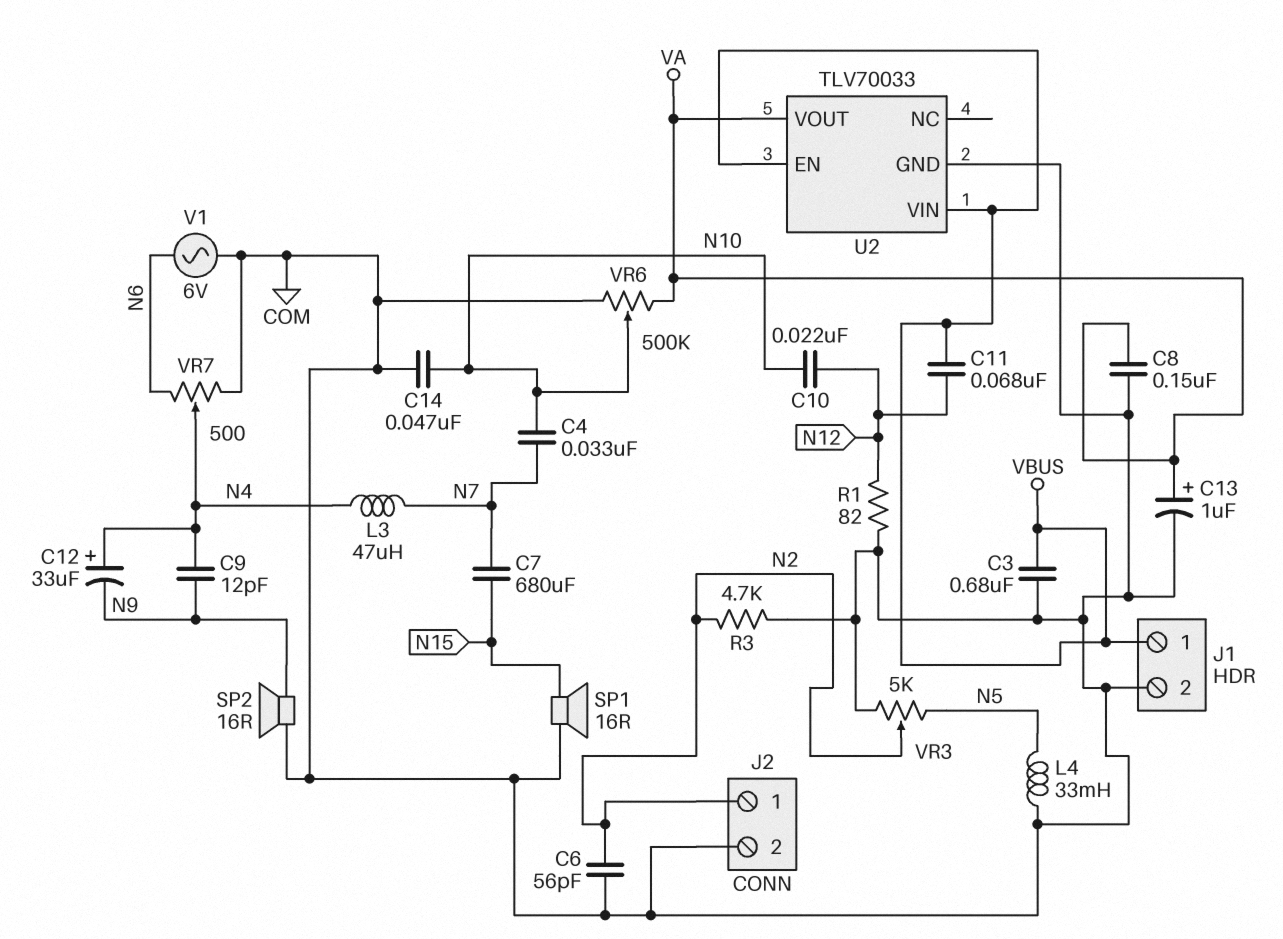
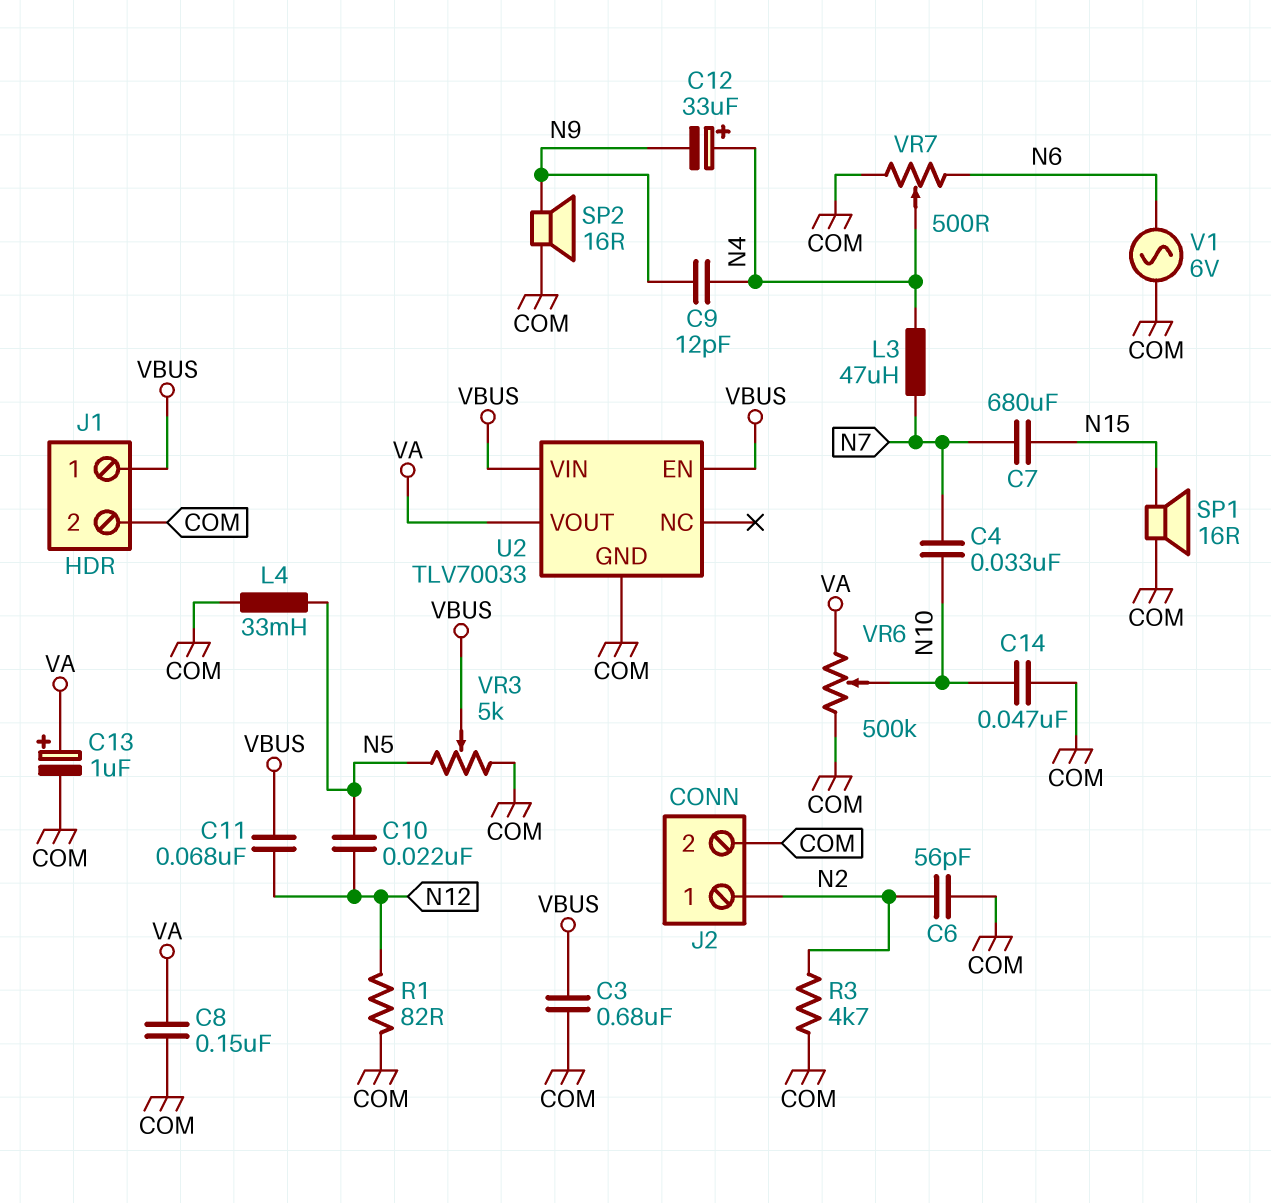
C10: 22nF (N10, N12) -> 22nF (N5, N12)
VR3: 5k (COM, N5, wiper N2) -> 5k (COM, N5, wiper VBUS)

